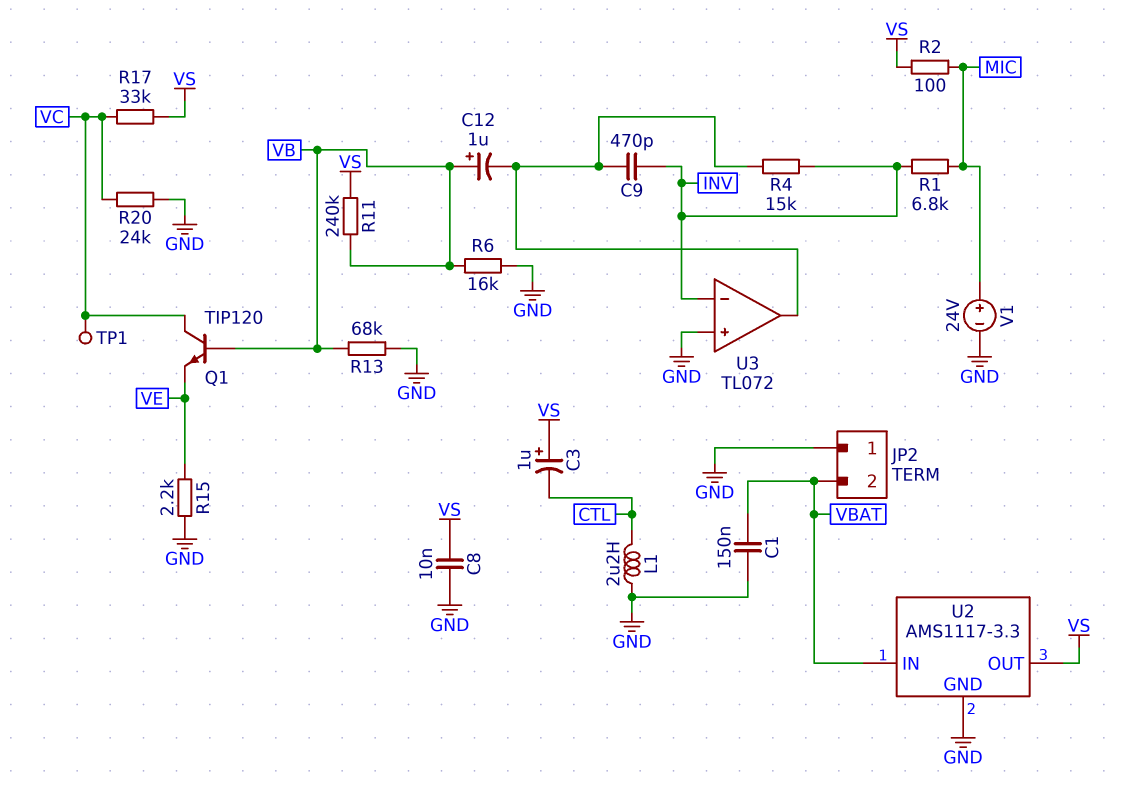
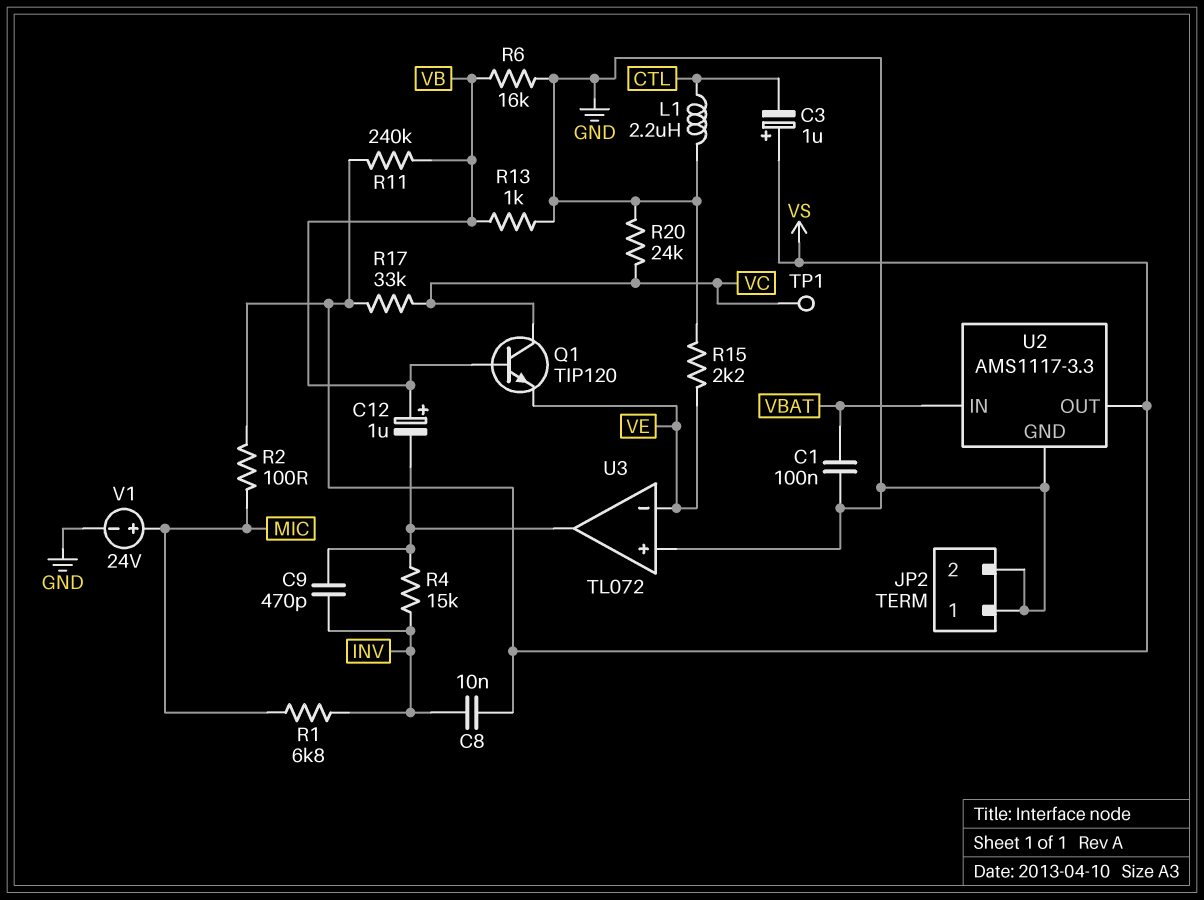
C1: 150nF (GND, VBAT) -> 100nF (GND, VBAT)
C8: 10nF (GND, VS) -> 10nF (INV, VS)
JP2 pin 2: VBAT -> GND
R13: 68k (GND, VB) -> 1k (GND, VB)
U3 pin in-: INV -> VE

